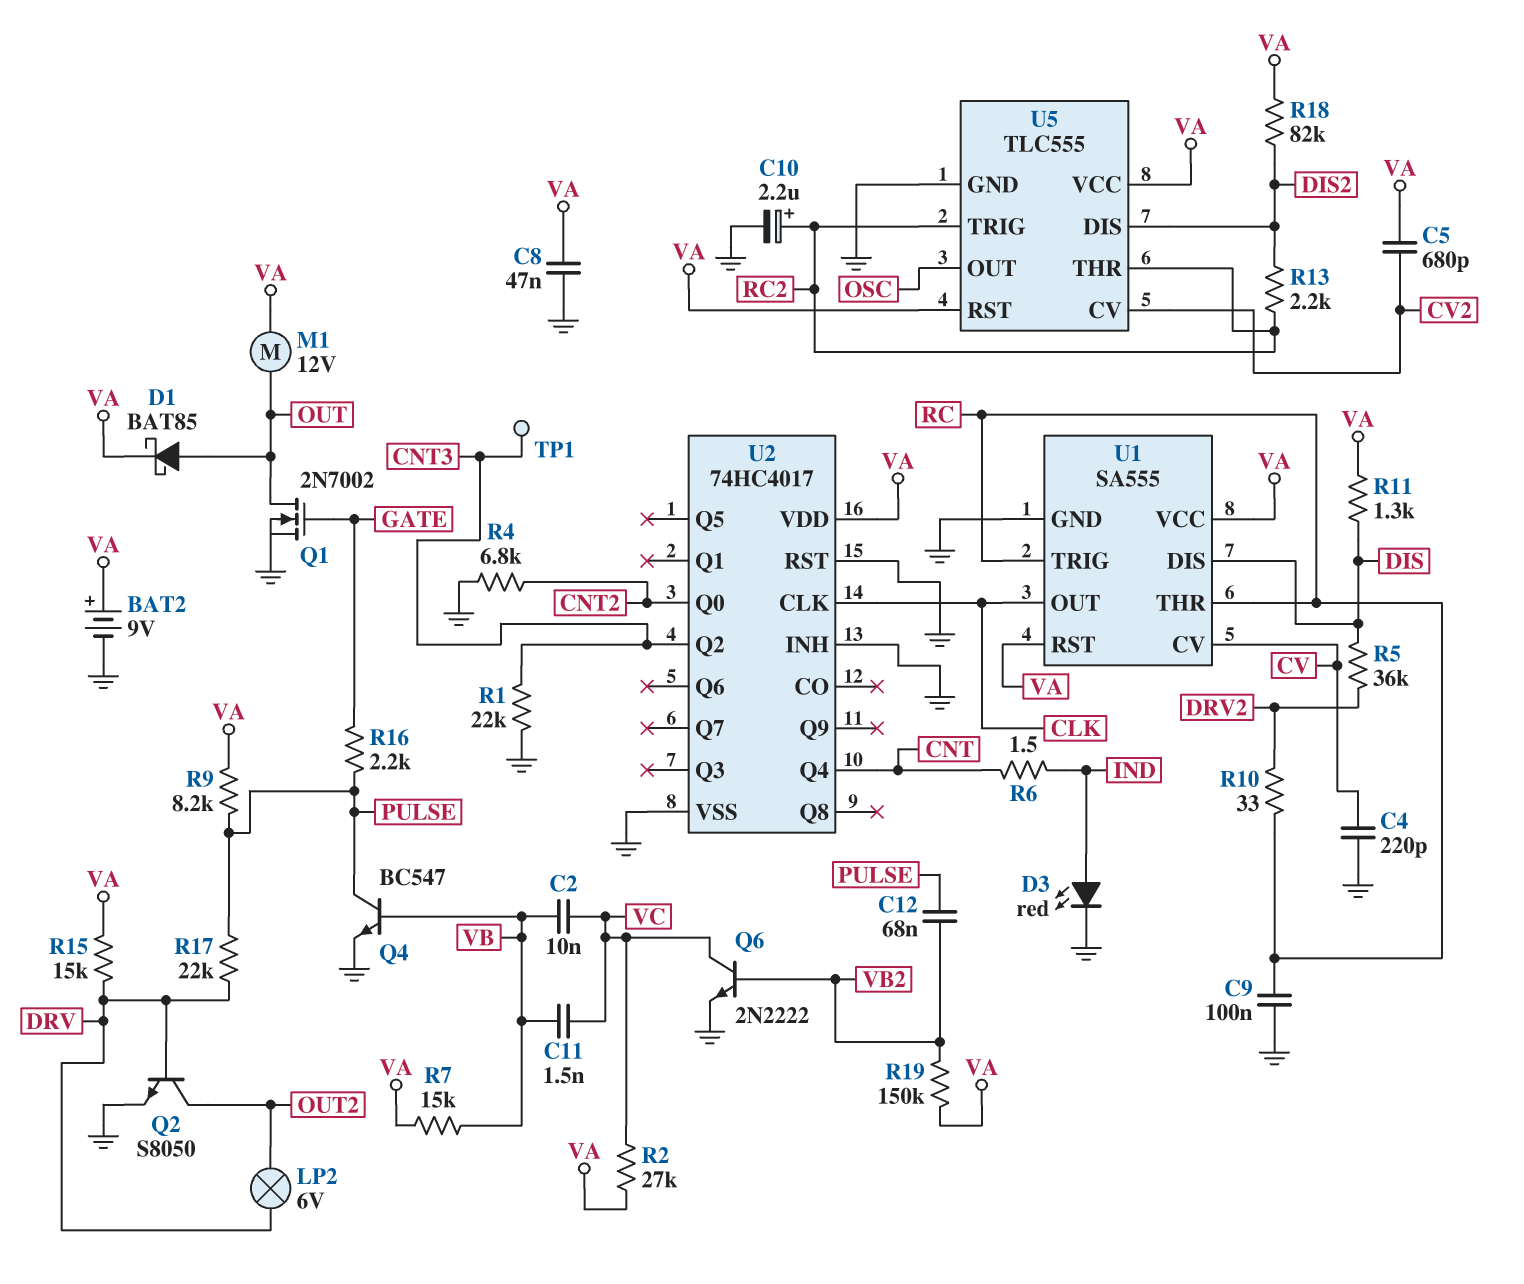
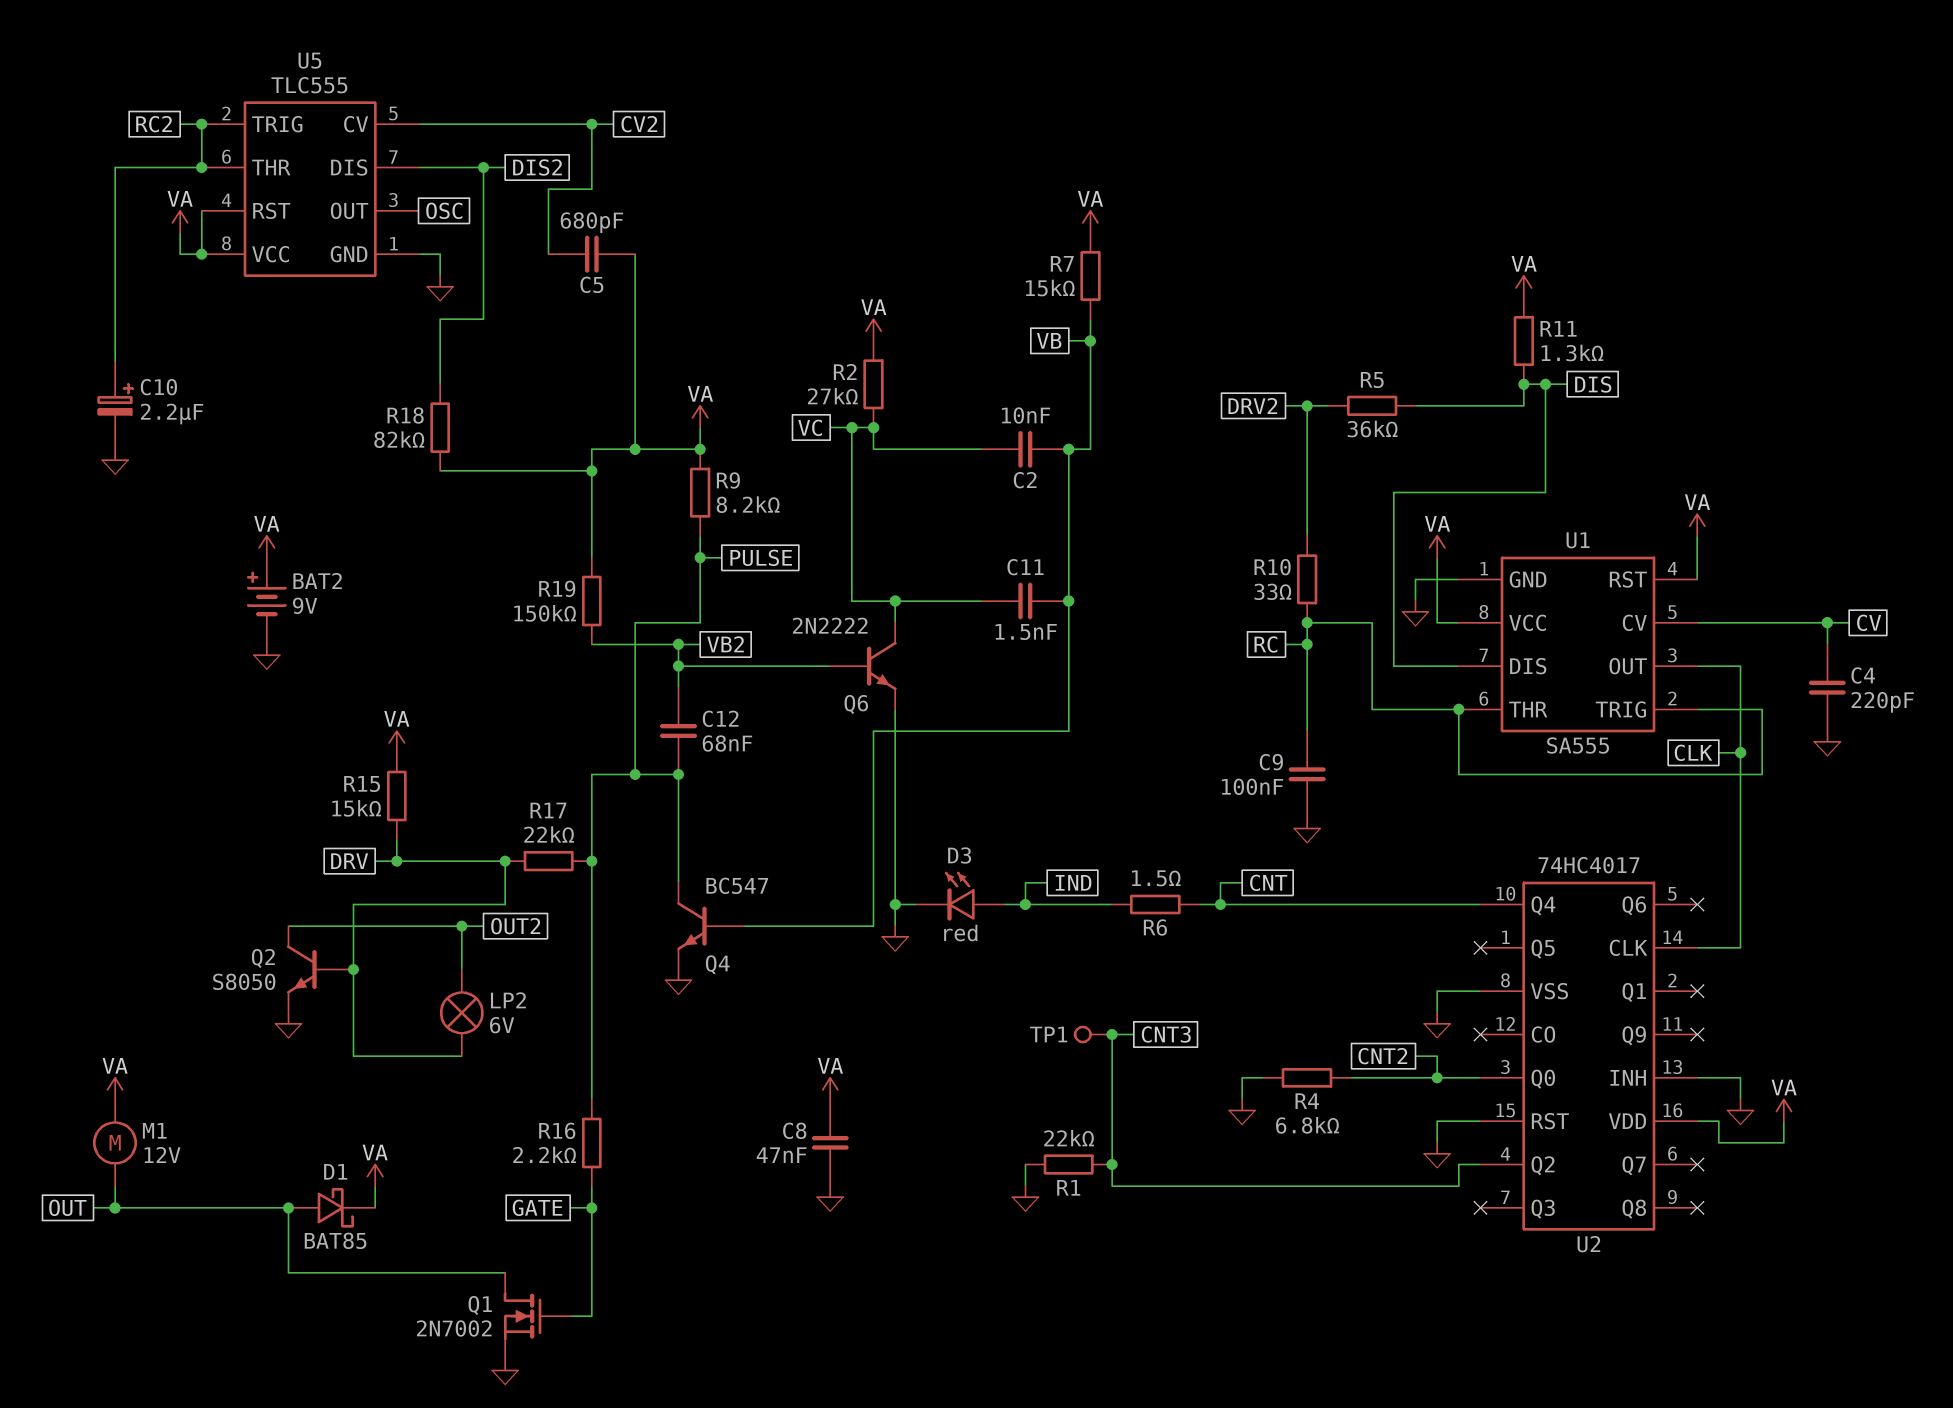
R13: 2.2k (DIS2, RC2) -> none

